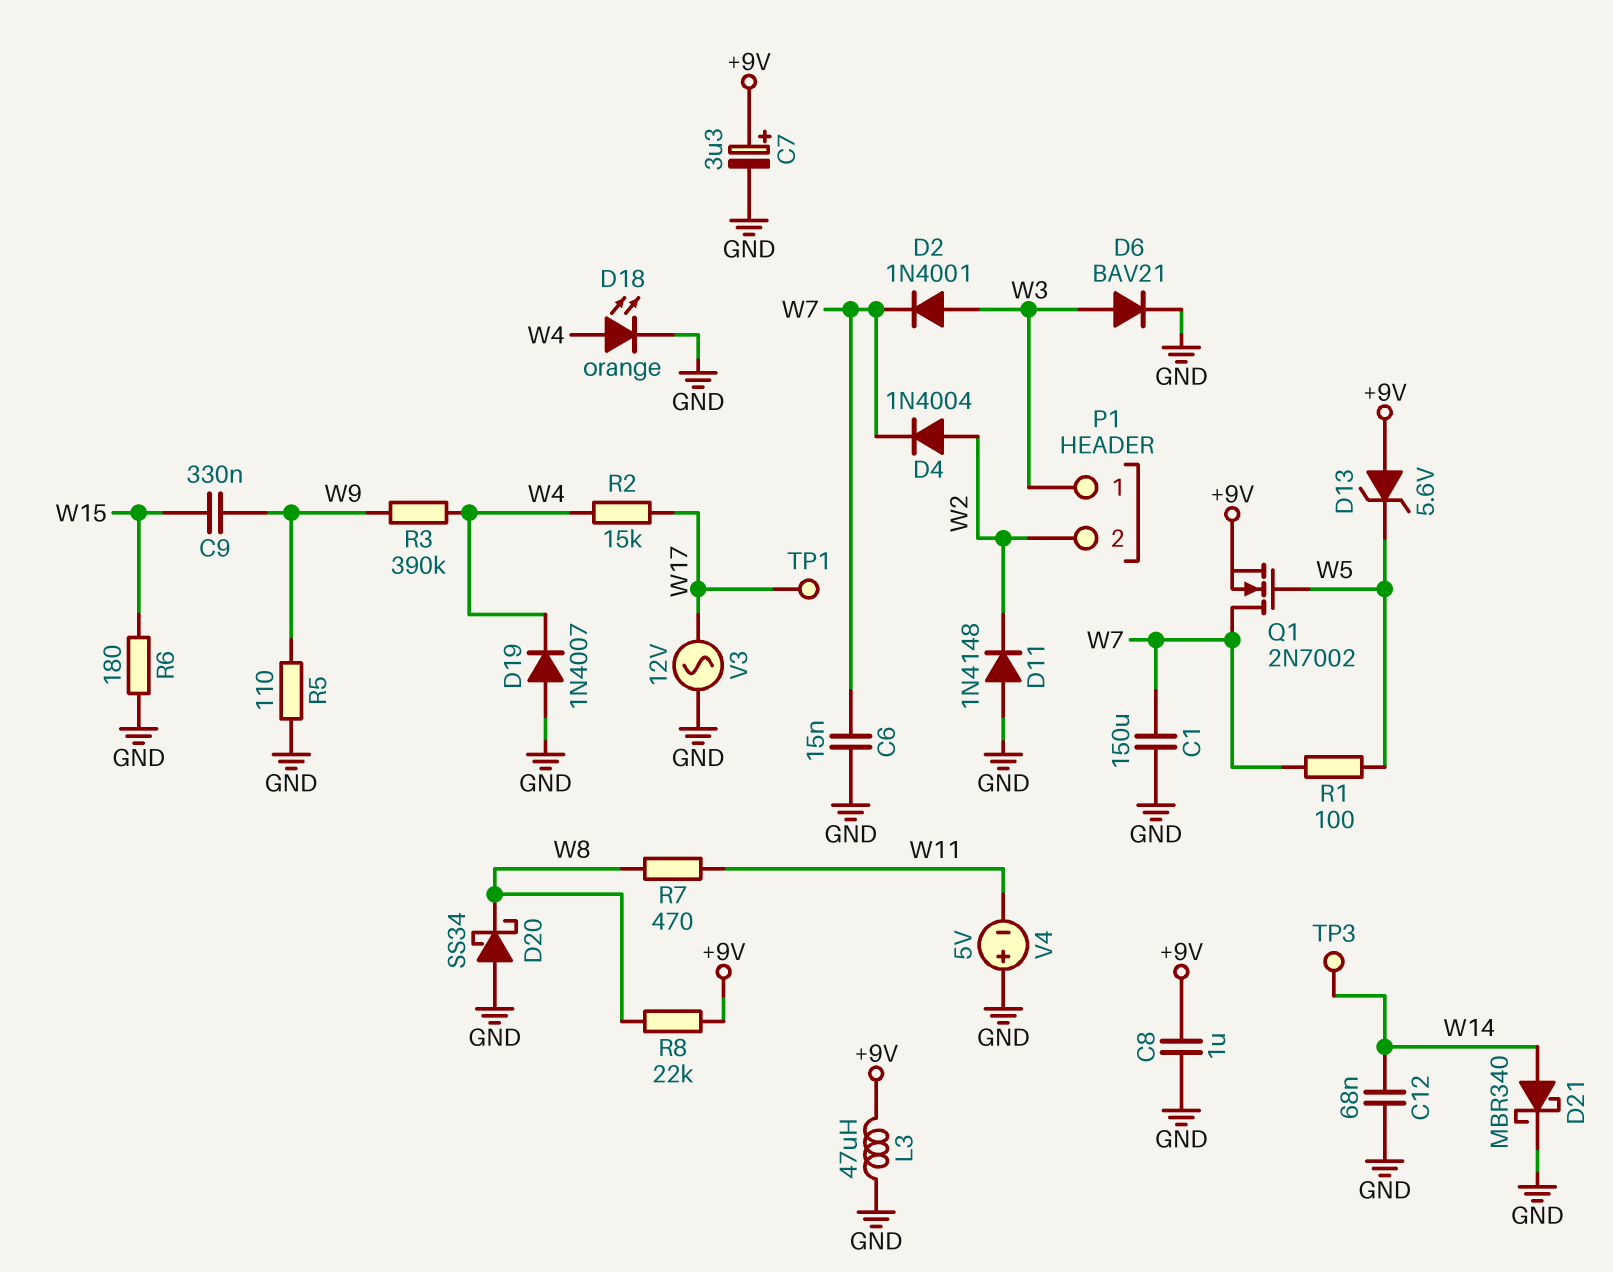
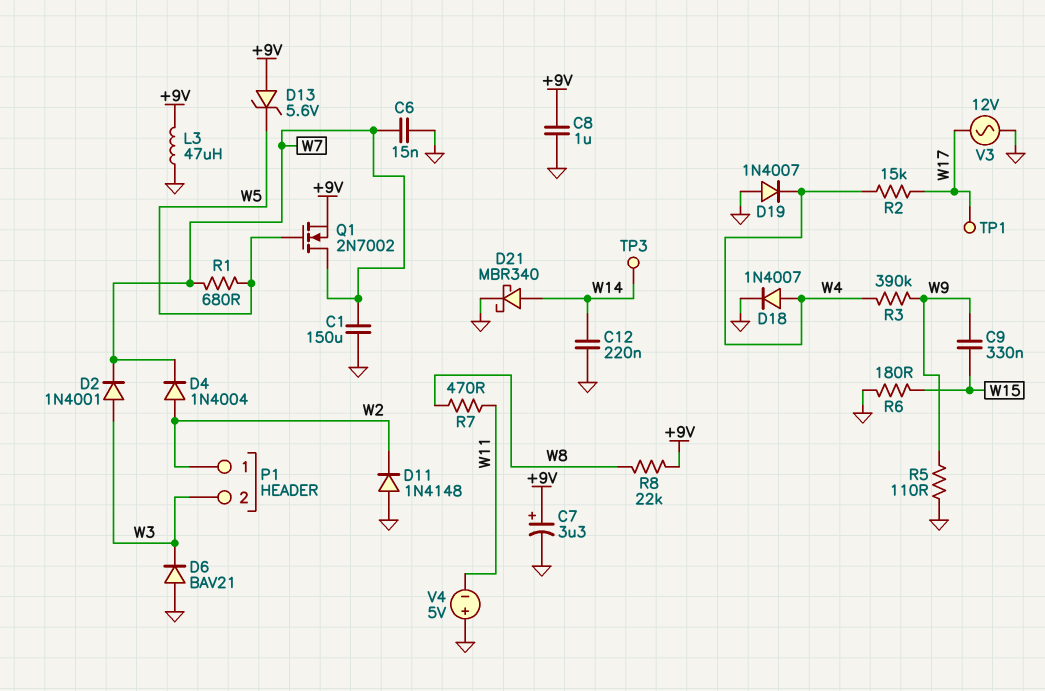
C12: 68nF (GND, W14) -> 220nF (GND, W14)
D6: diode BAV21 (A W3, K GND) -> diode BAV21 (A GND, K W3)
D18: LED orange (A W4, K GND) -> diode 1N4007 (A W4, K GND)
D20: schottky SS34 (A GND, K W8) -> none
P1 pin 1: W3 -> W2
P1 pin 2: W2 -> W3
R1: 100 (W5, W7) -> 680 (W5, W7)

